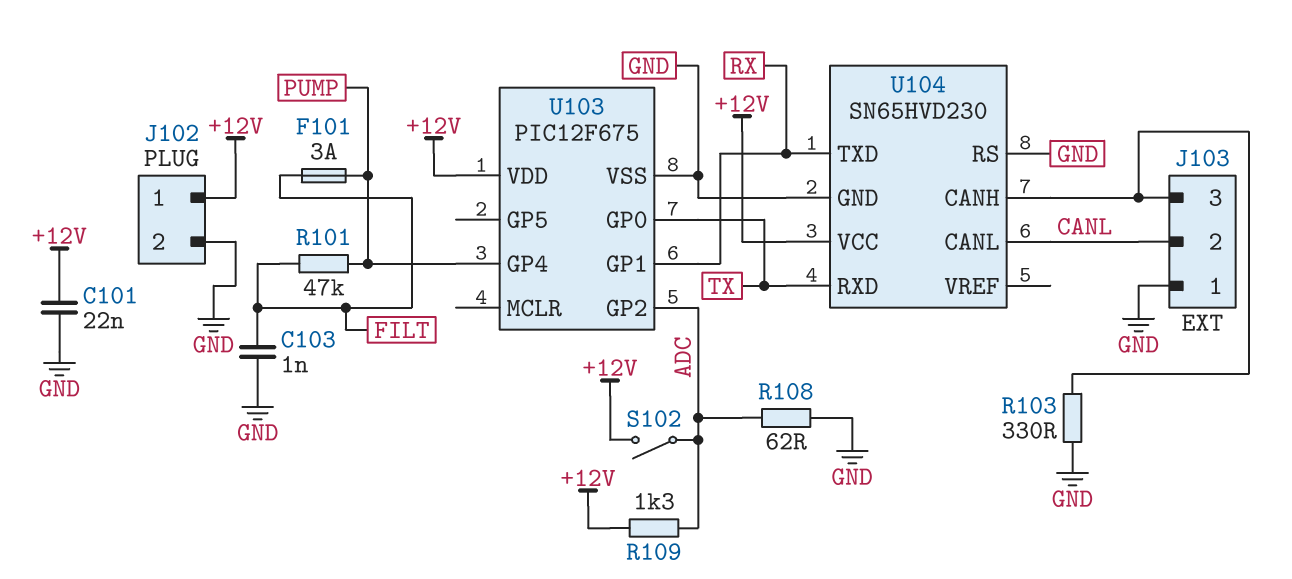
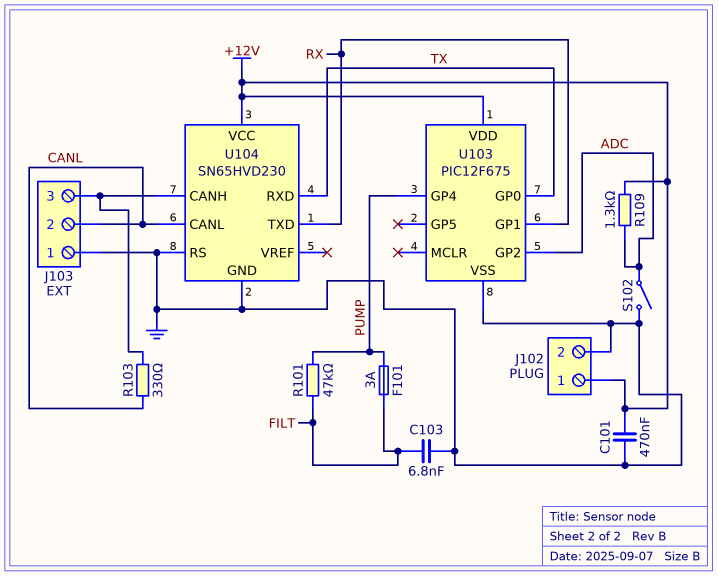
C101: 22nF (+12V, GND) -> 470nF (+12V, GND)
C103: 1nF (FILT, GND) -> 6.8nF (FILT, GND)
R103: 330 (GND, J103/3) -> 330 (CANL, J103/3)
R108: 62 (ADC, GND) -> none
S102: switch (+12V, ADC) -> switch (ADC, GND)

